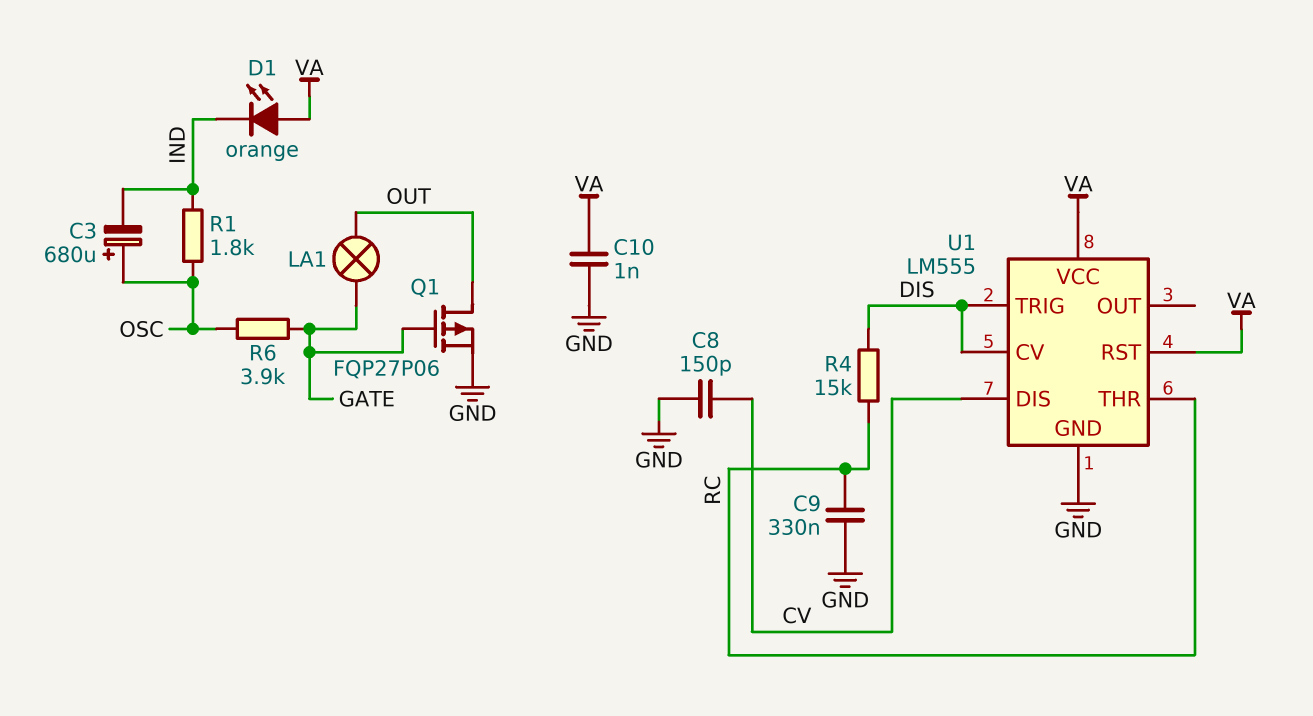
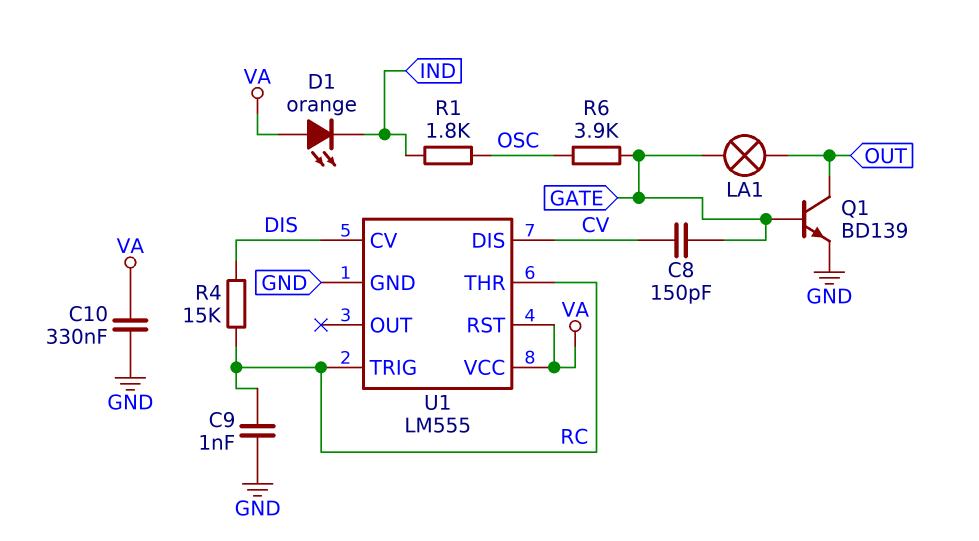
C3: 680uF (plus OSC, minus IND) -> none
C8: 150pF (CV, GND) -> 150pF (CV, GATE)
C9: 330nF (GND, RC) -> 1nF (GND, RC)
C10: 1nF (GND, VA) -> 330nF (GND, VA)
Q1: PMOS FQP27P06 (G GATE, D OUT, S GND) -> NPN BD139 (B GATE, C OUT, E GND)
U1 pin TRIG: DIS -> RC

